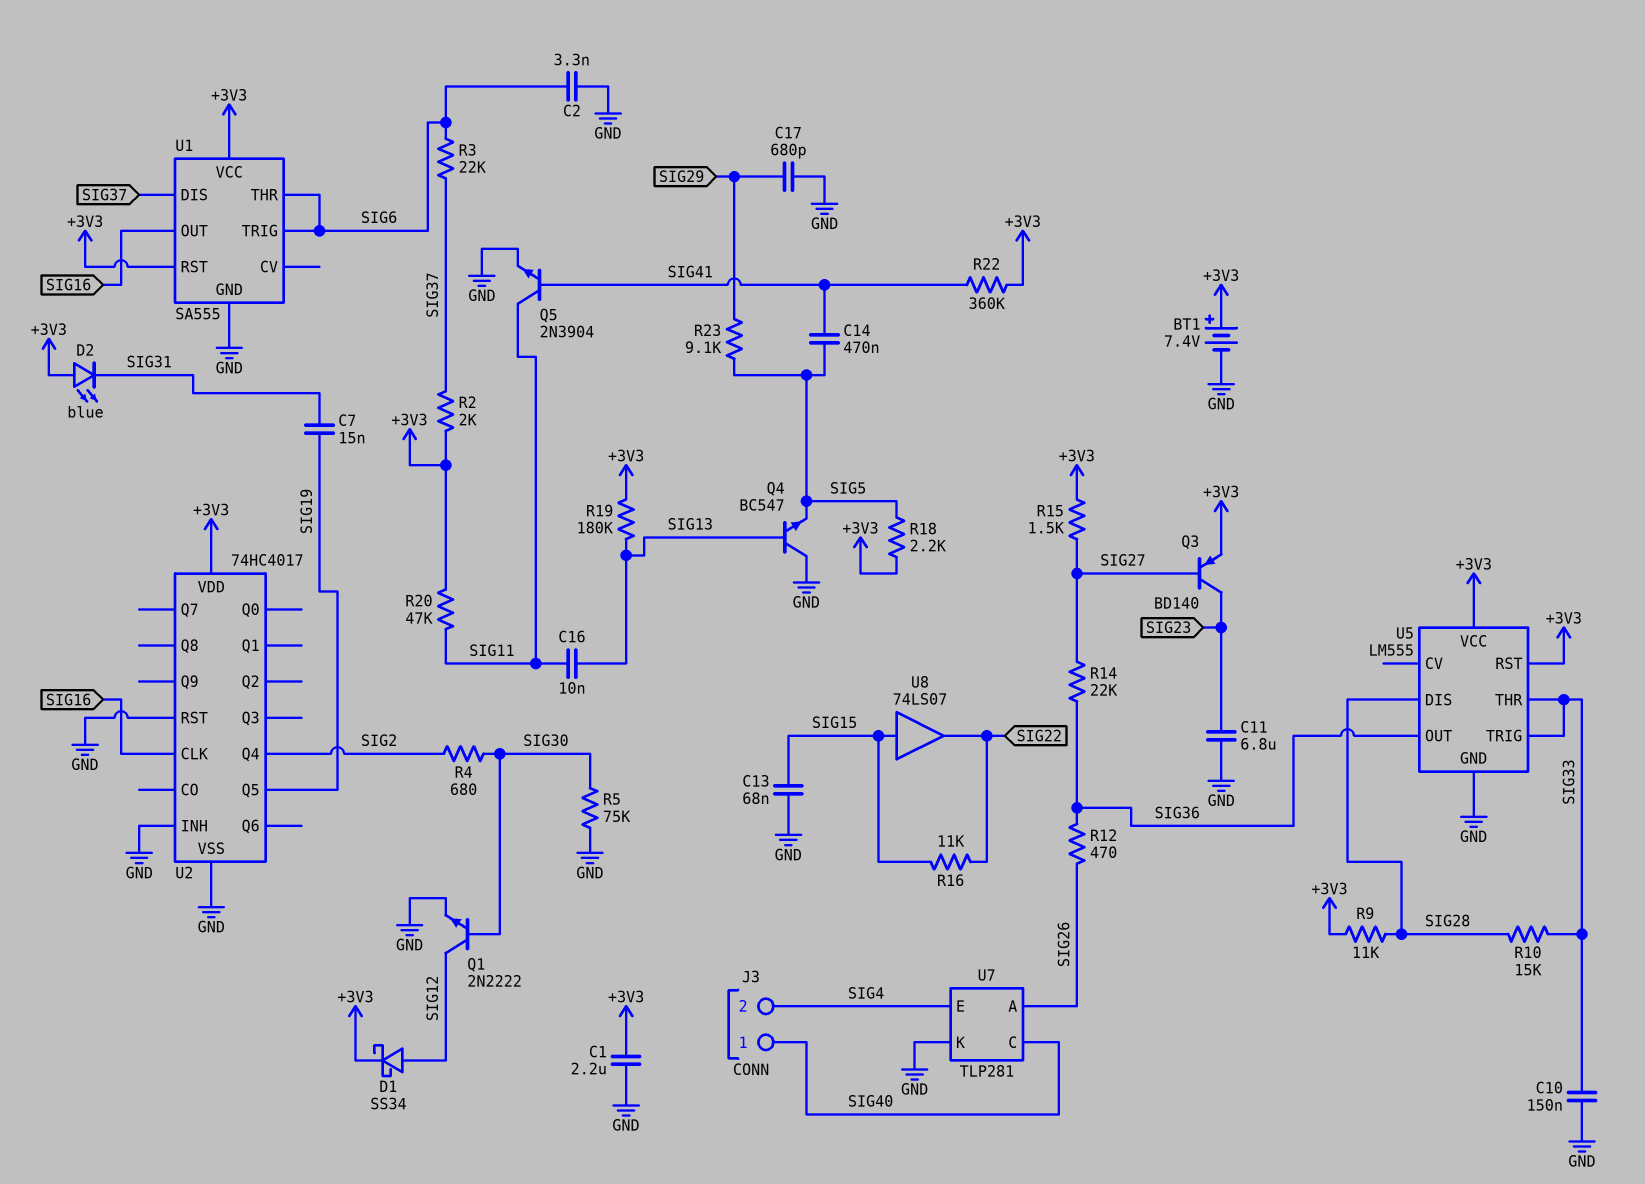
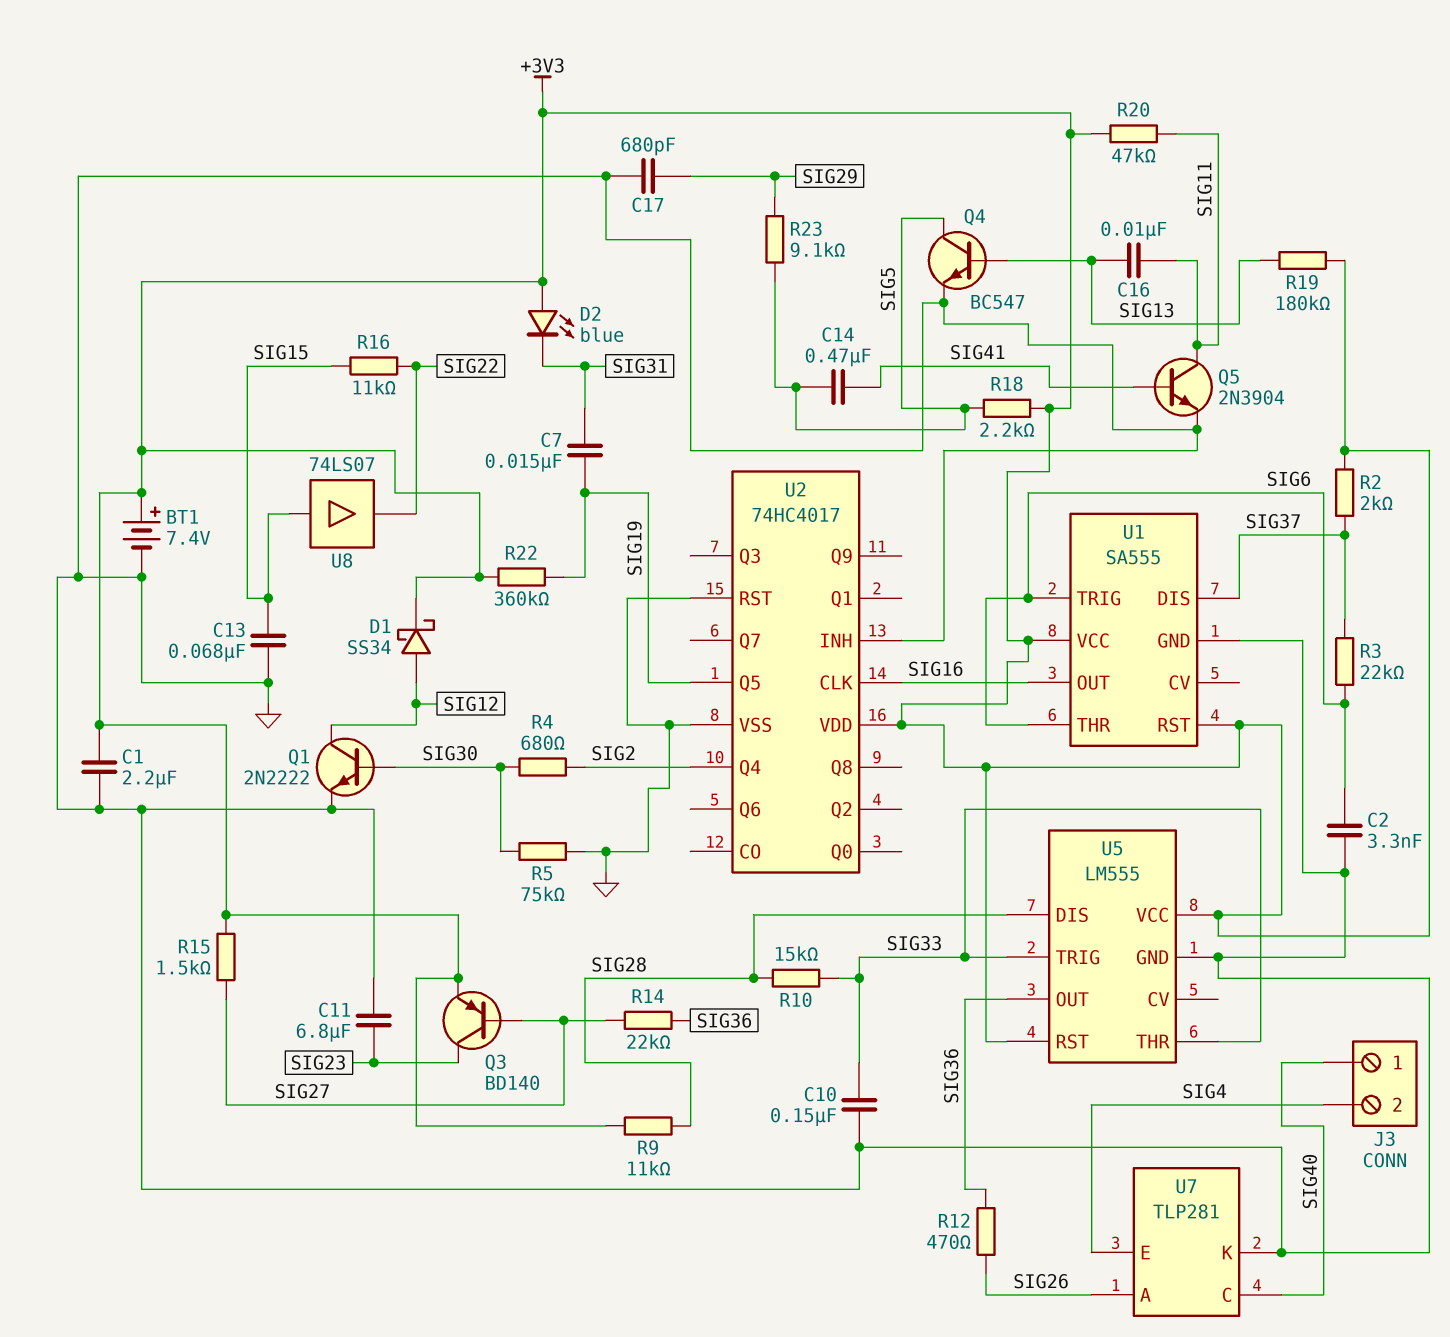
Q4: NPN BC547 (B SIG13, C GND, E SIG5) -> NPN BC547 (B SIG13, C SIG5, E GND)
R22: 360k (+3V3, SIG41) -> 360k (+3V3, SIG19)

